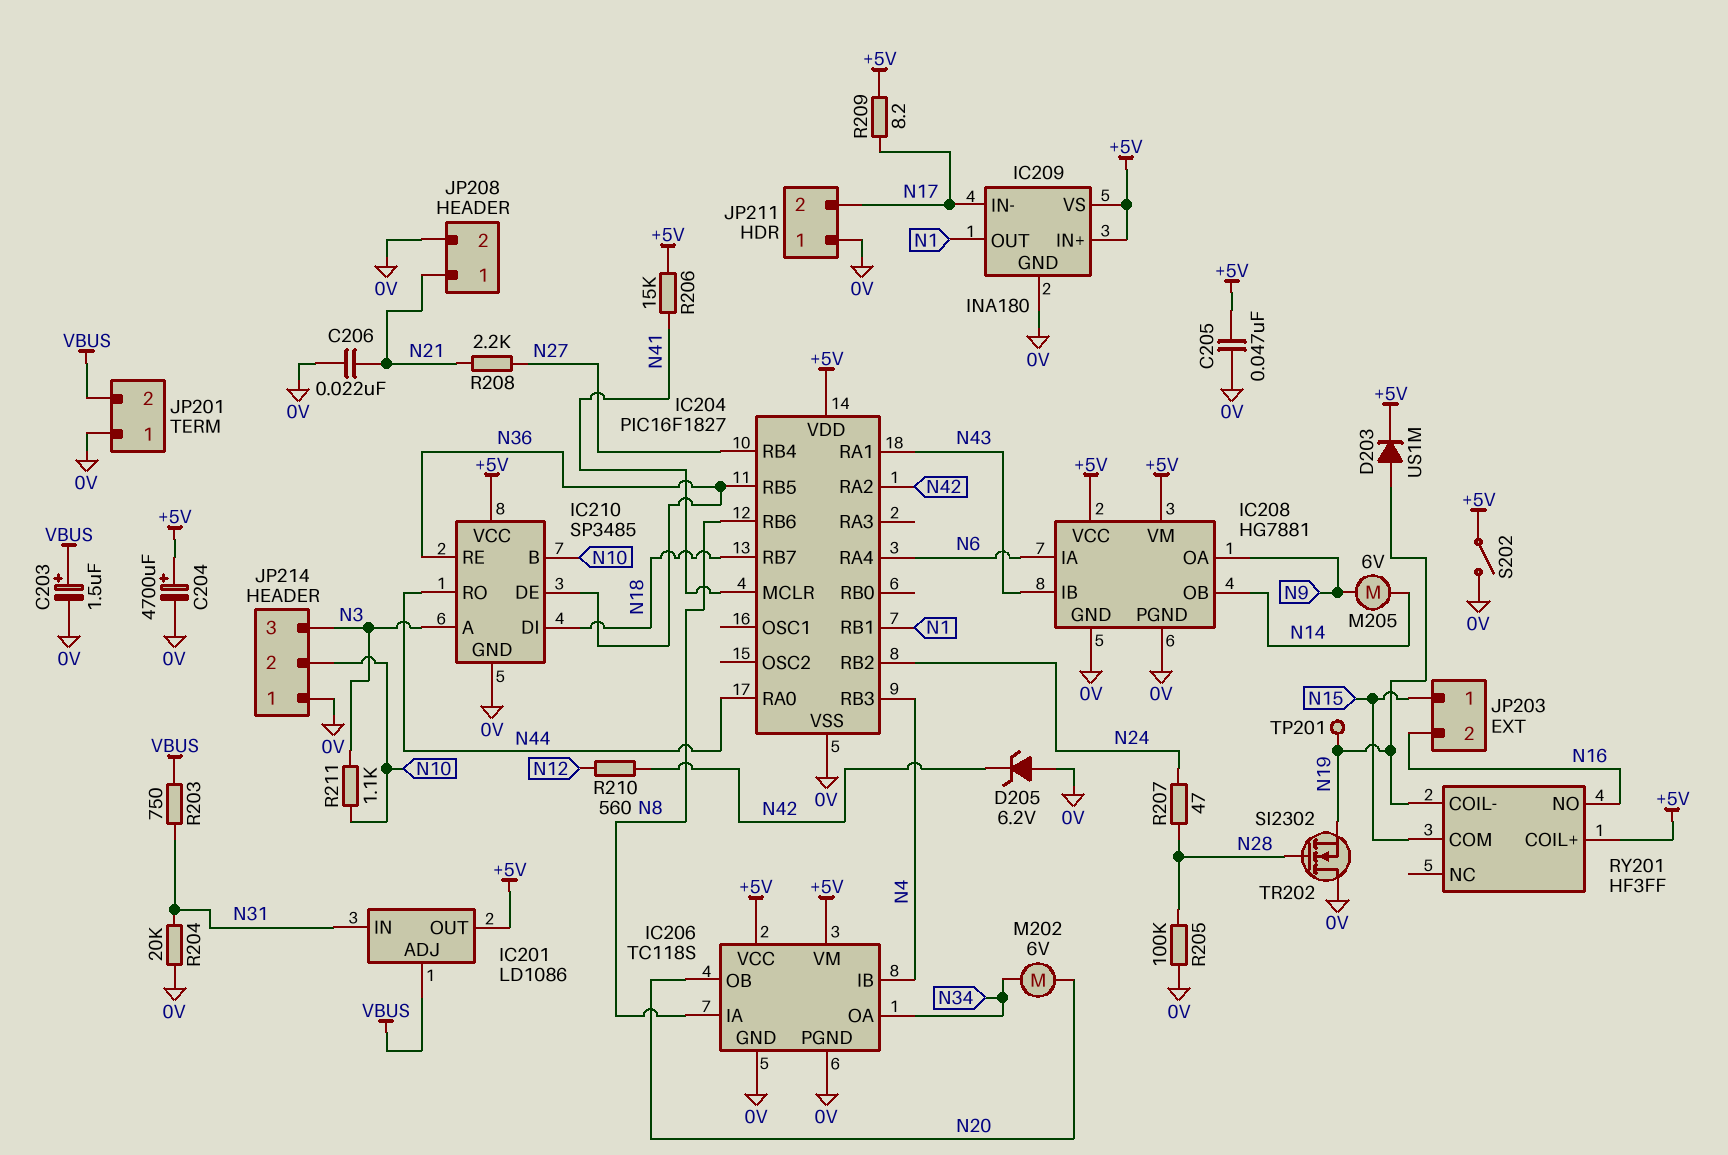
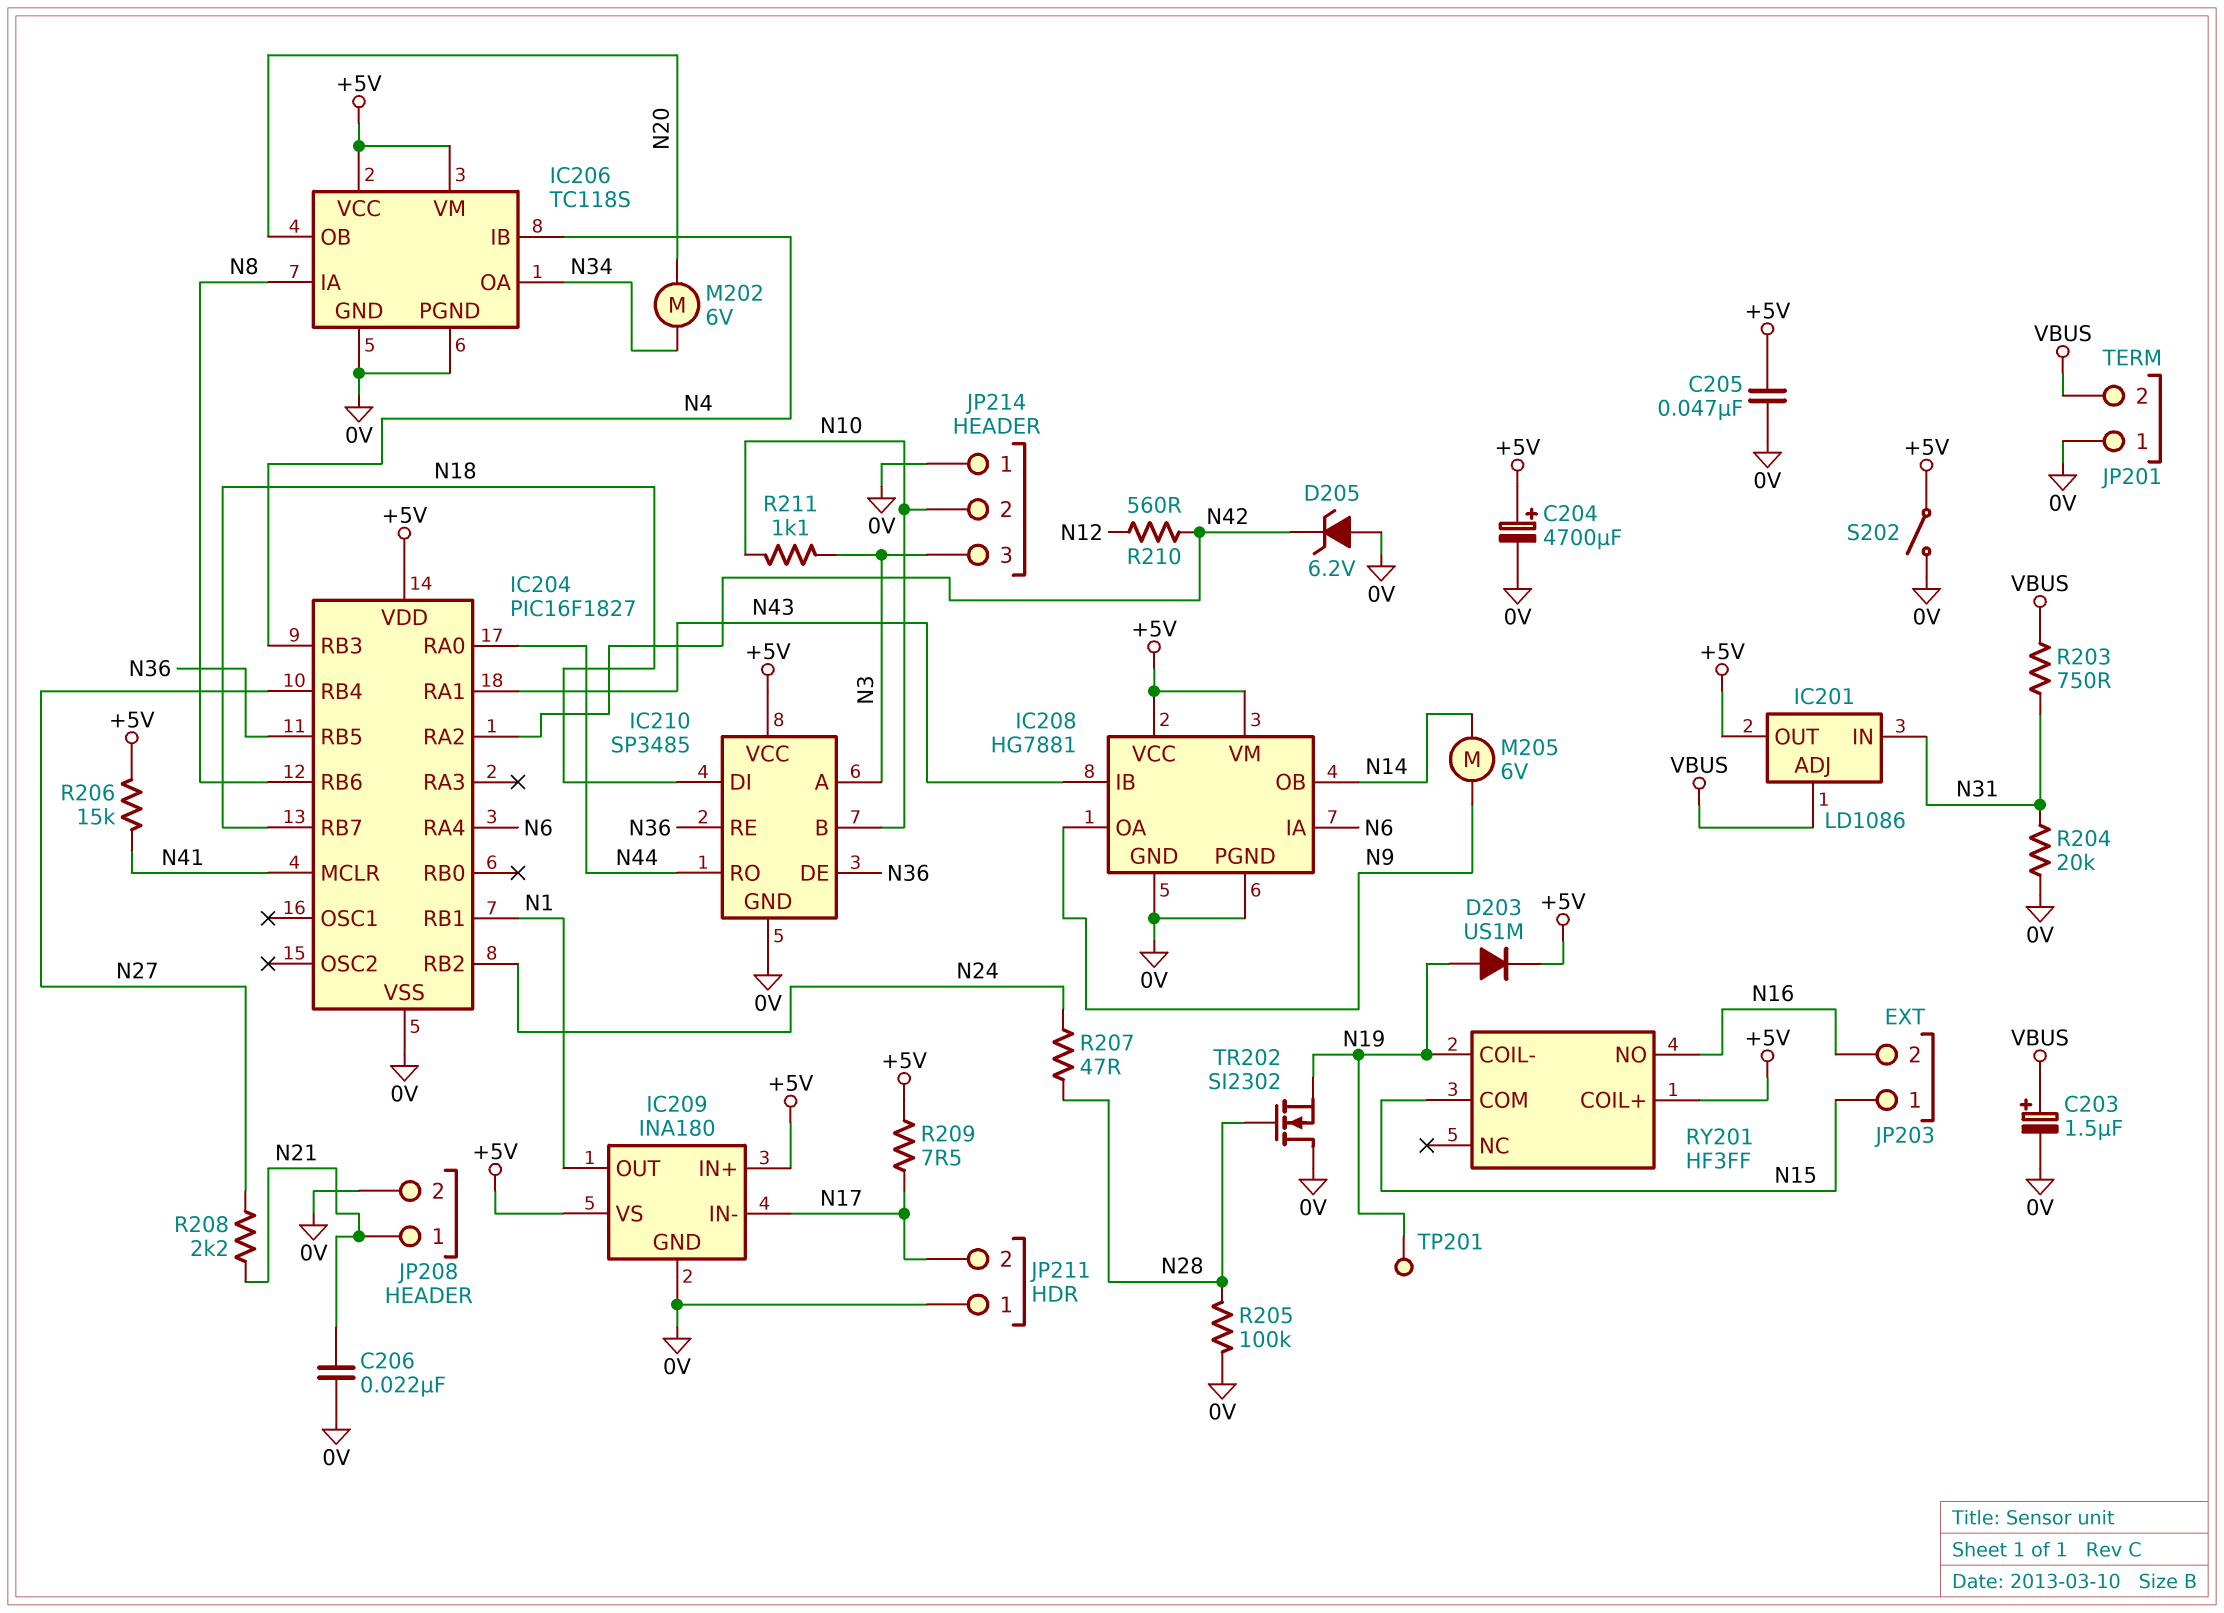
R209: 8.2 (+5V, N17) -> 7.5 (+5V, N17)

